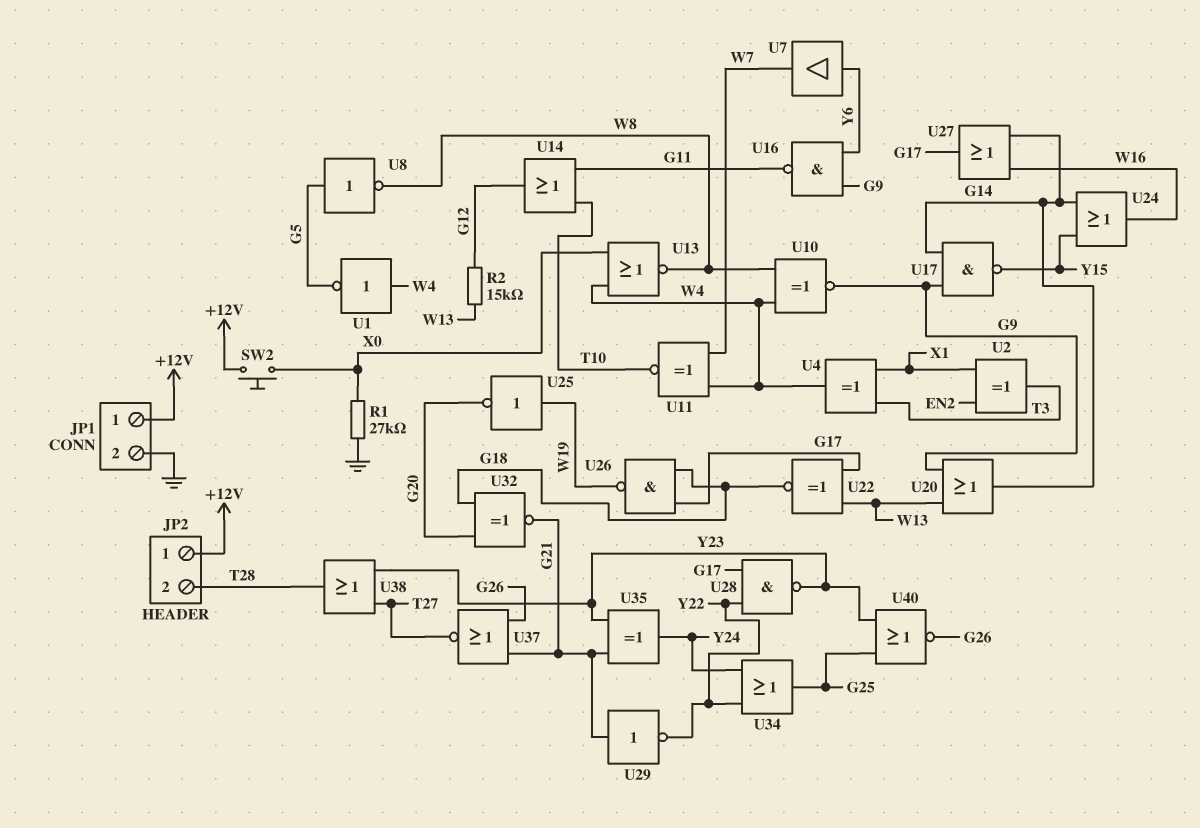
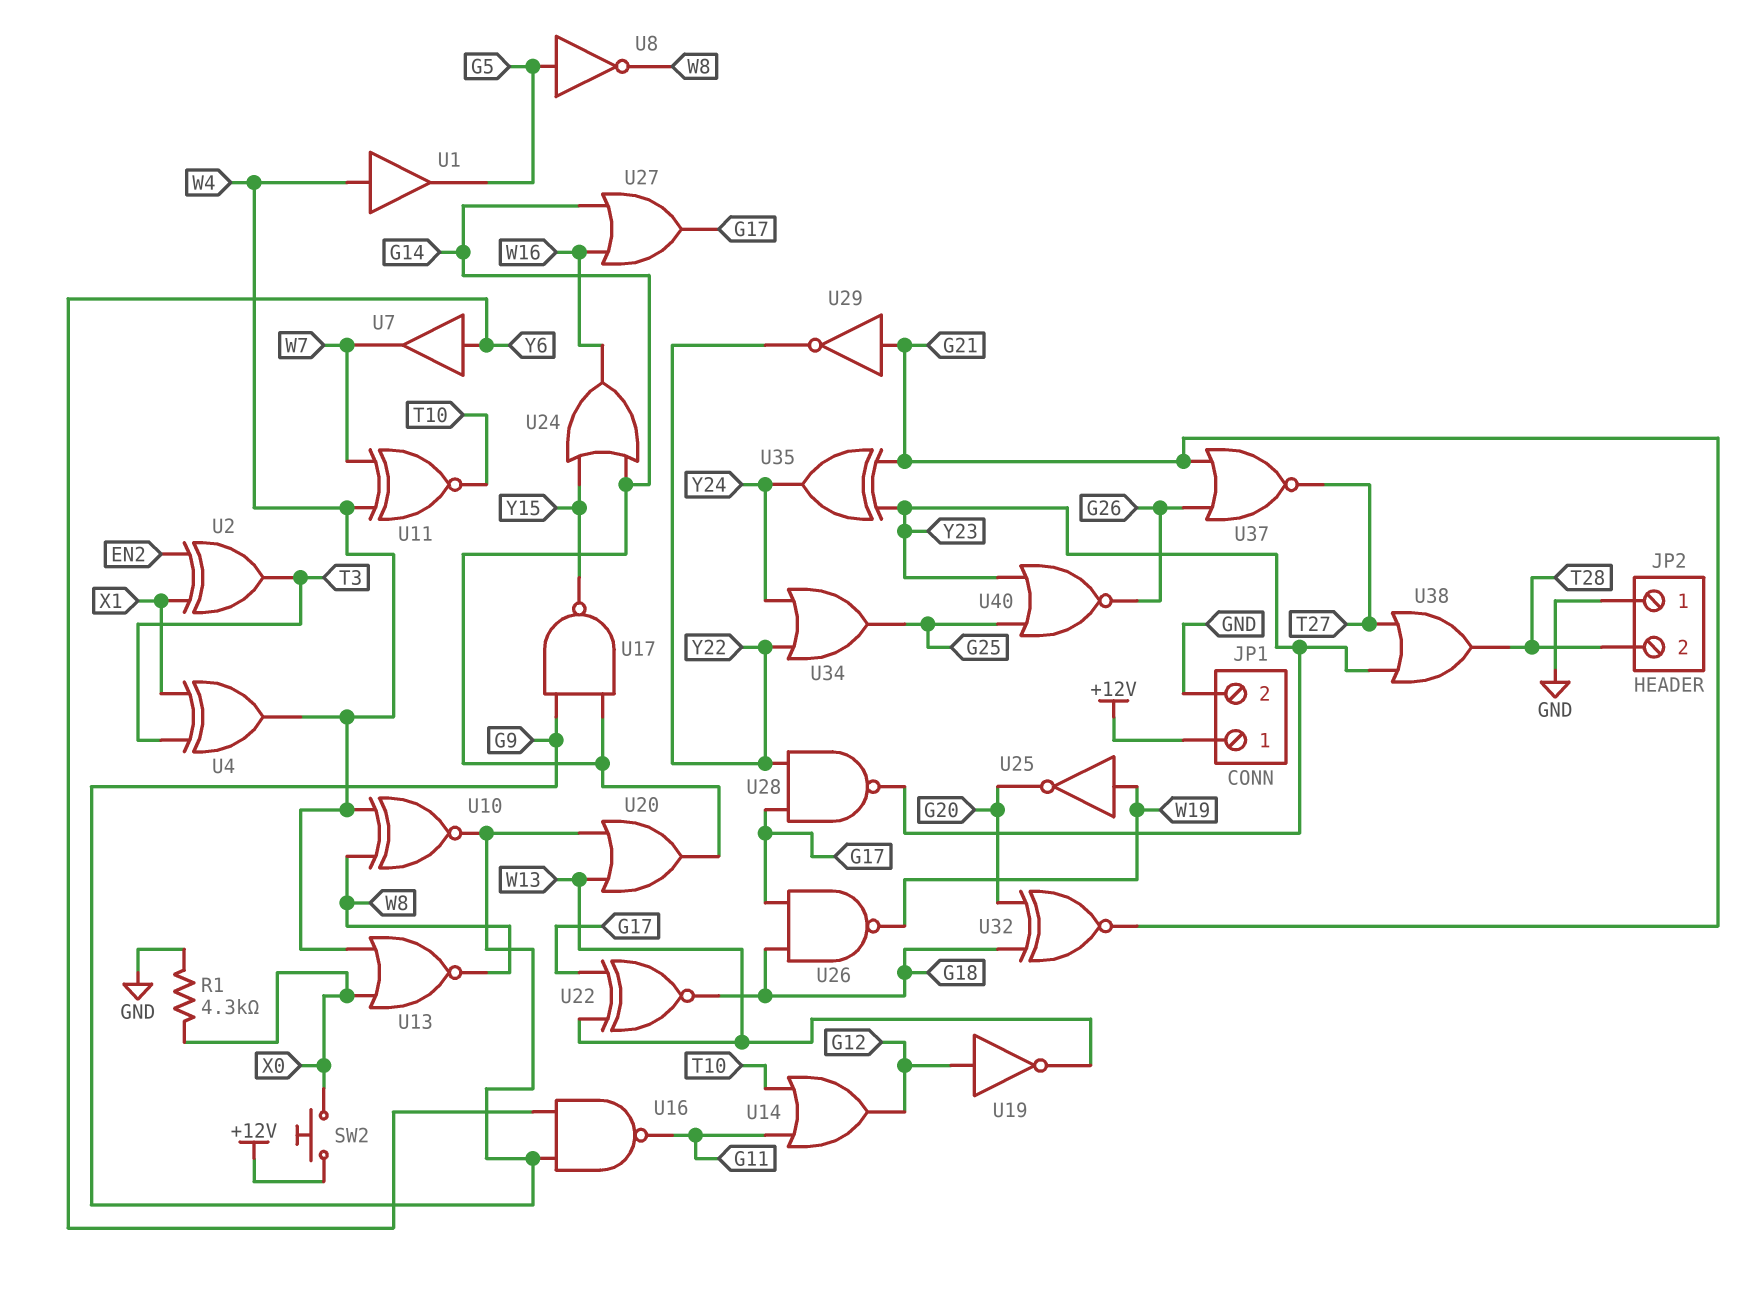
JP2 pin 1: +12V -> GND
R1: 27k (GND, X0) -> 4.3k (GND, X0)
R2: 15k (G12, W13) -> none
U1: NOT (in W4, out G5) -> buffer (in W4, out G5)
U19: none -> NOT (in G12, out W13)

